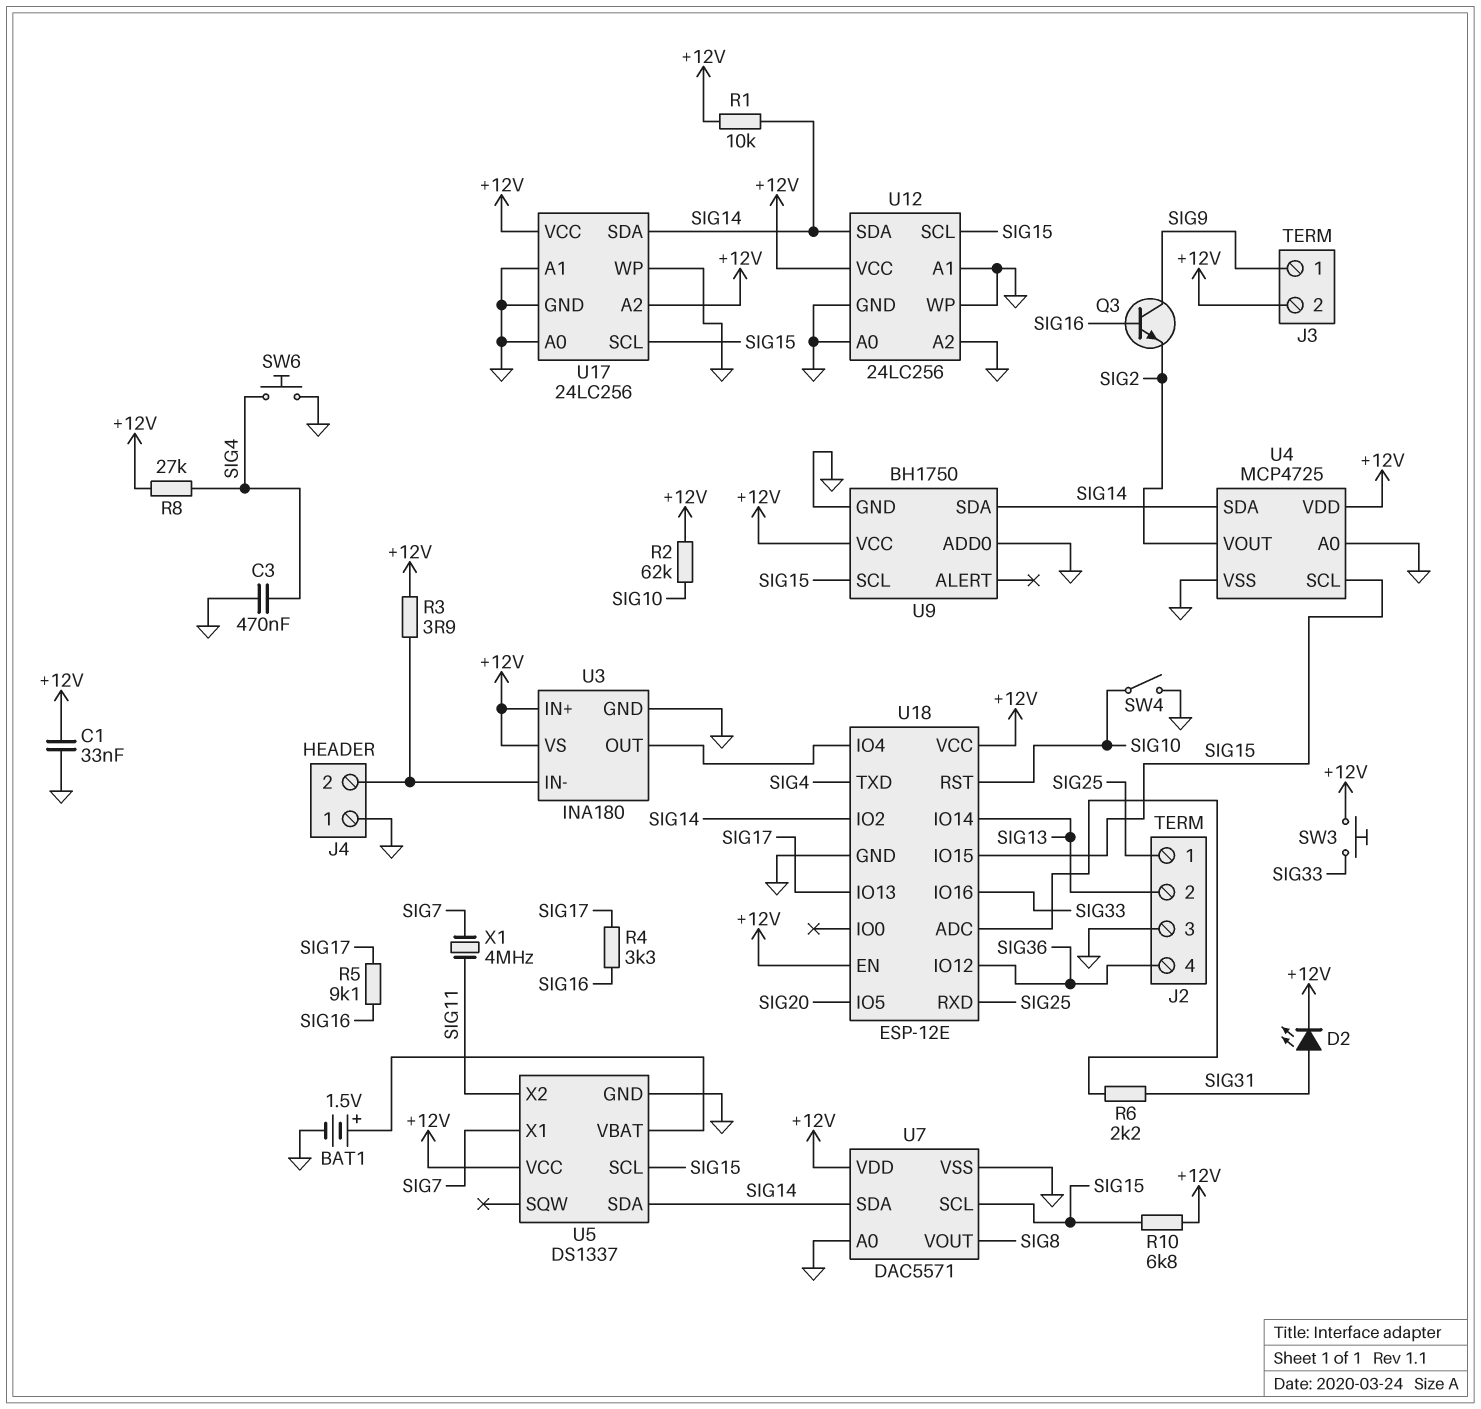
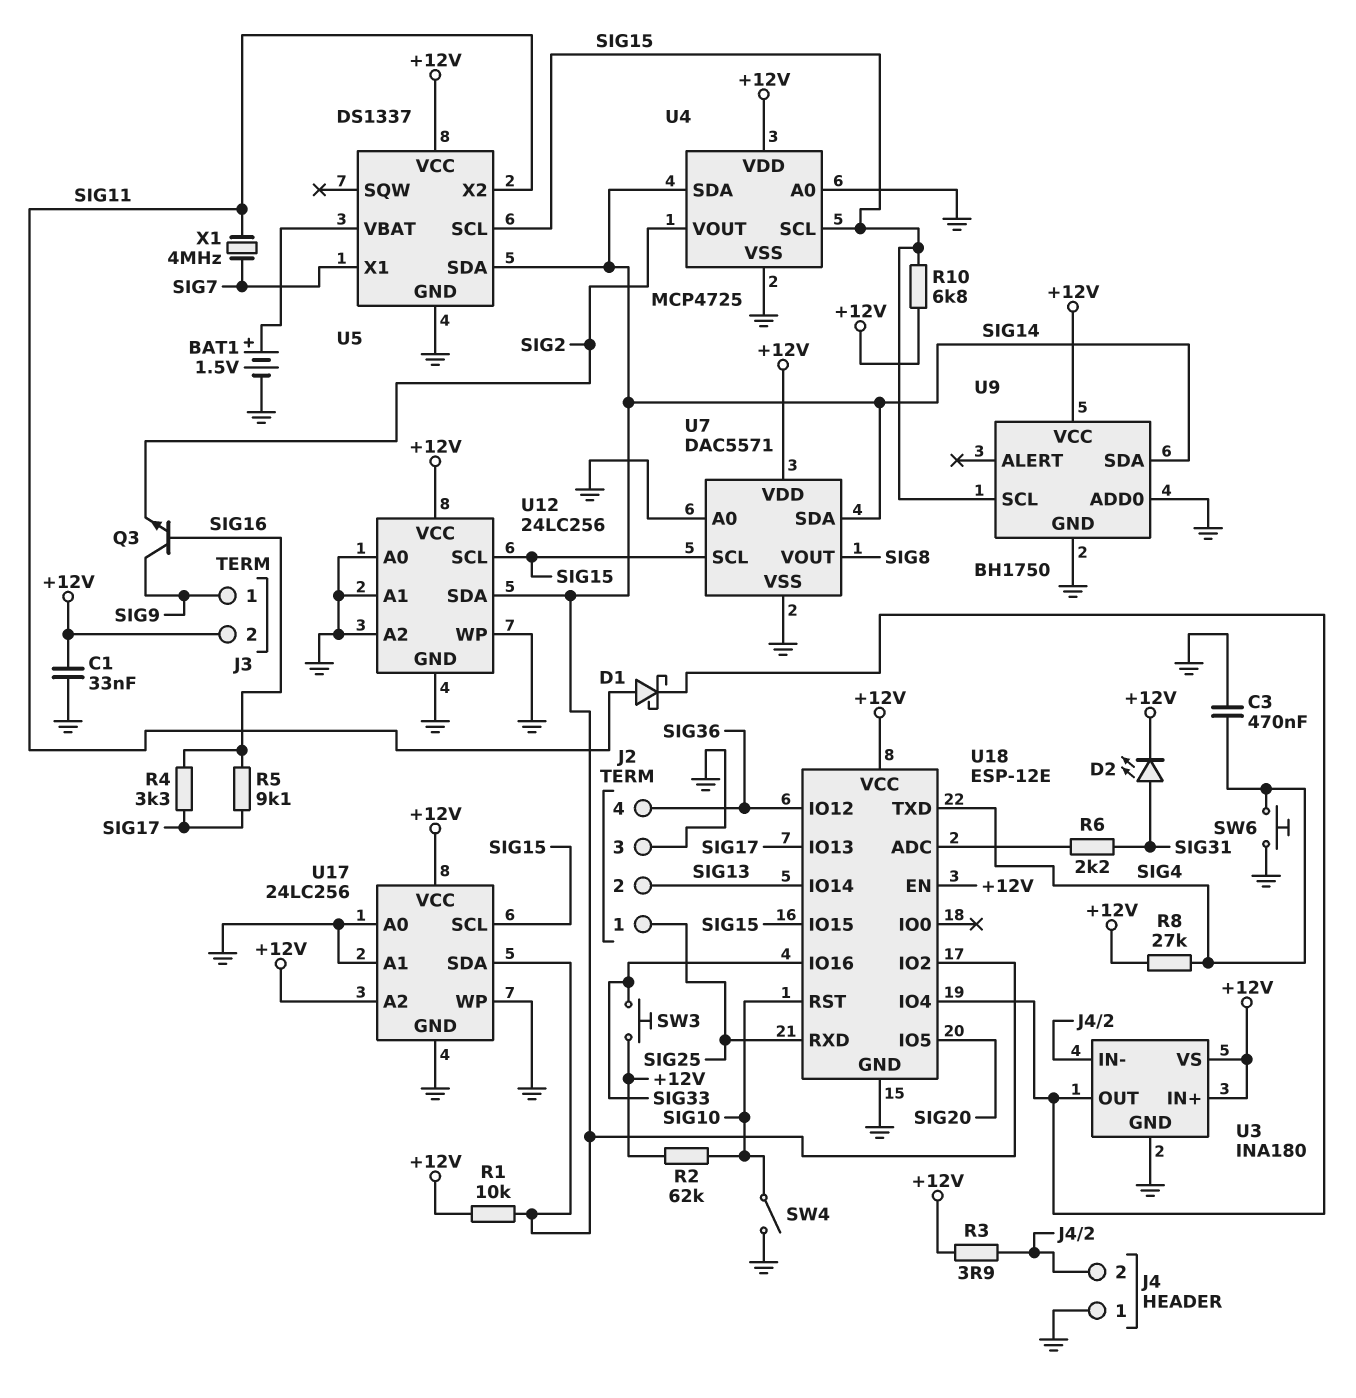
D1: none -> schottky (A SIG11, K U3/OUT)

